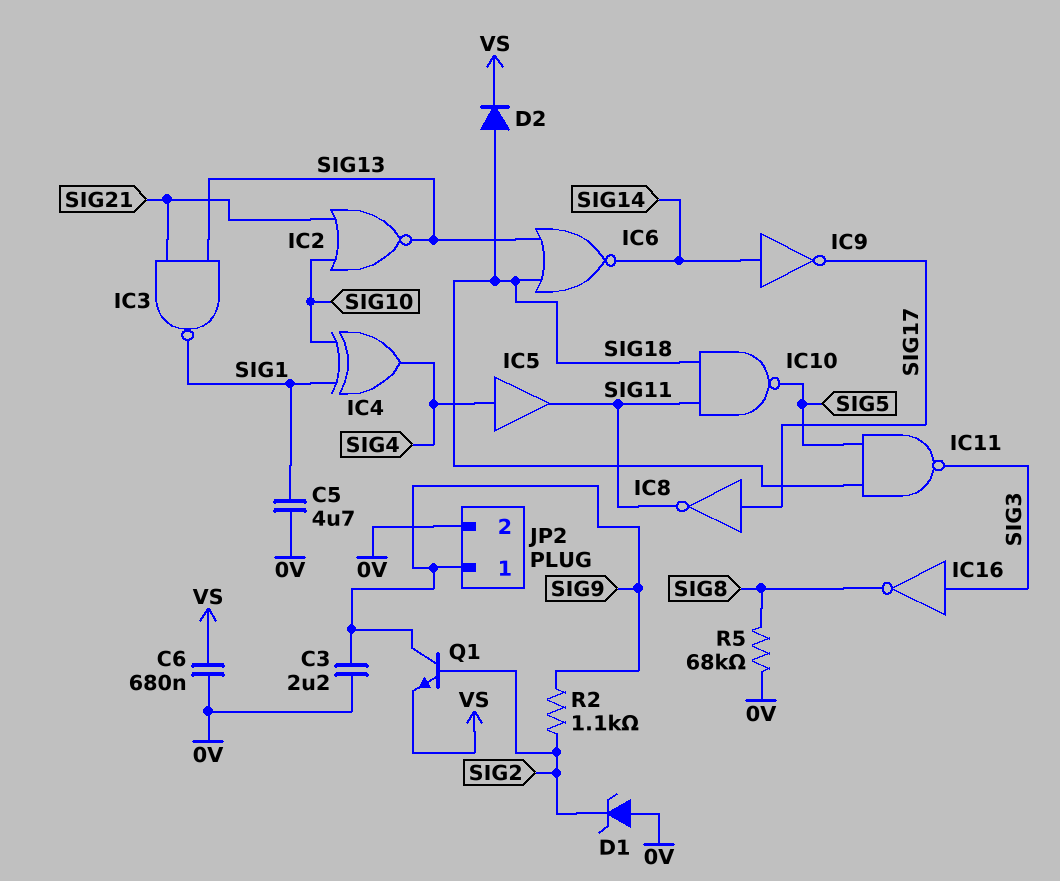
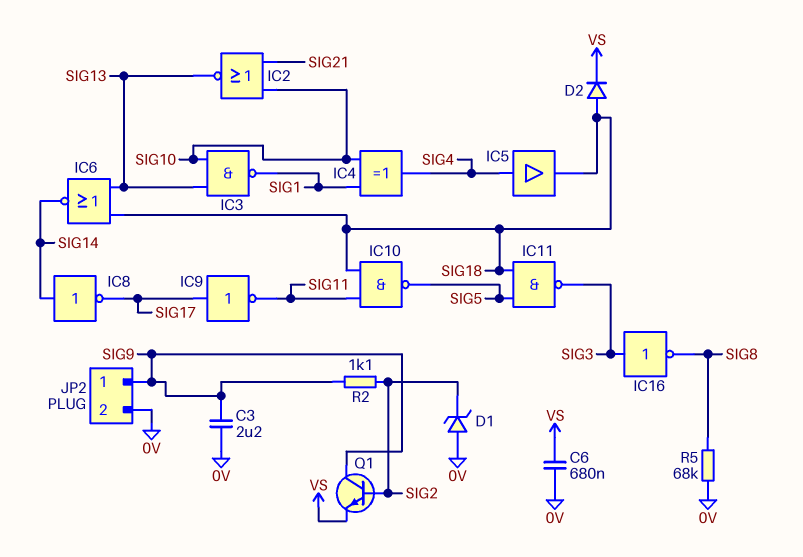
C5: 4.7uF (0V, SIG1) -> none
IC3: NAND (in SIG13, in SIG21, out SIG1) -> NAND (in SIG10, in SIG13, out SIG1)
IC5: buffer (in SIG4, out SIG11) -> buffer (in SIG4, out SIG18)
IC8: NOT (in SIG17, out SIG11) -> NOT (in SIG14, out SIG17)
IC9: NOT (in SIG14, out SIG17) -> NOT (in SIG17, out SIG11)

